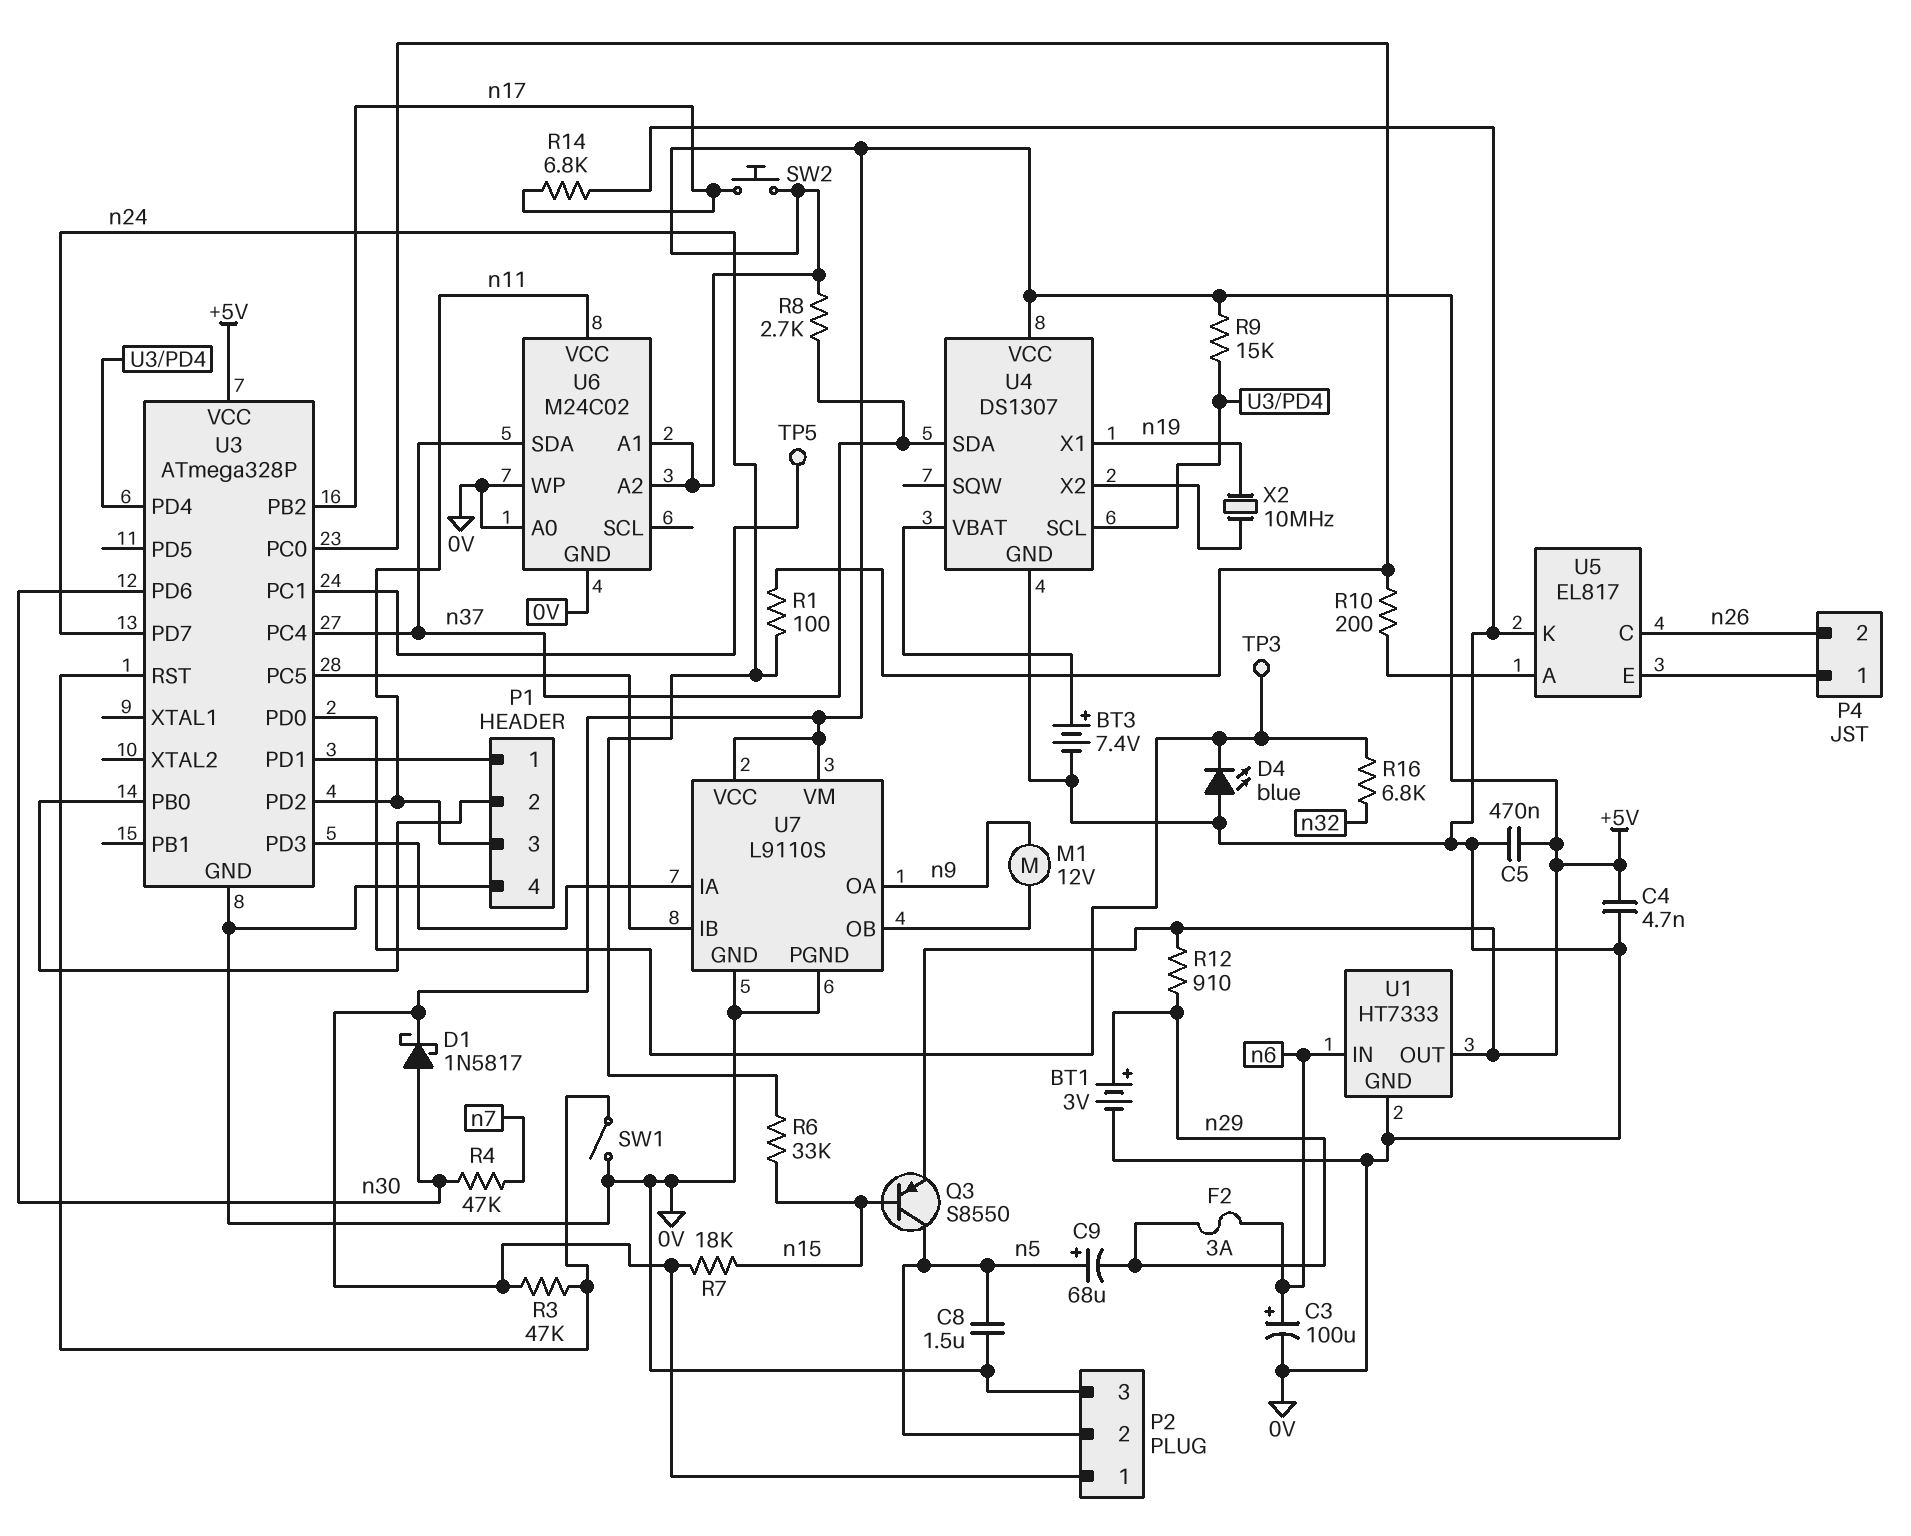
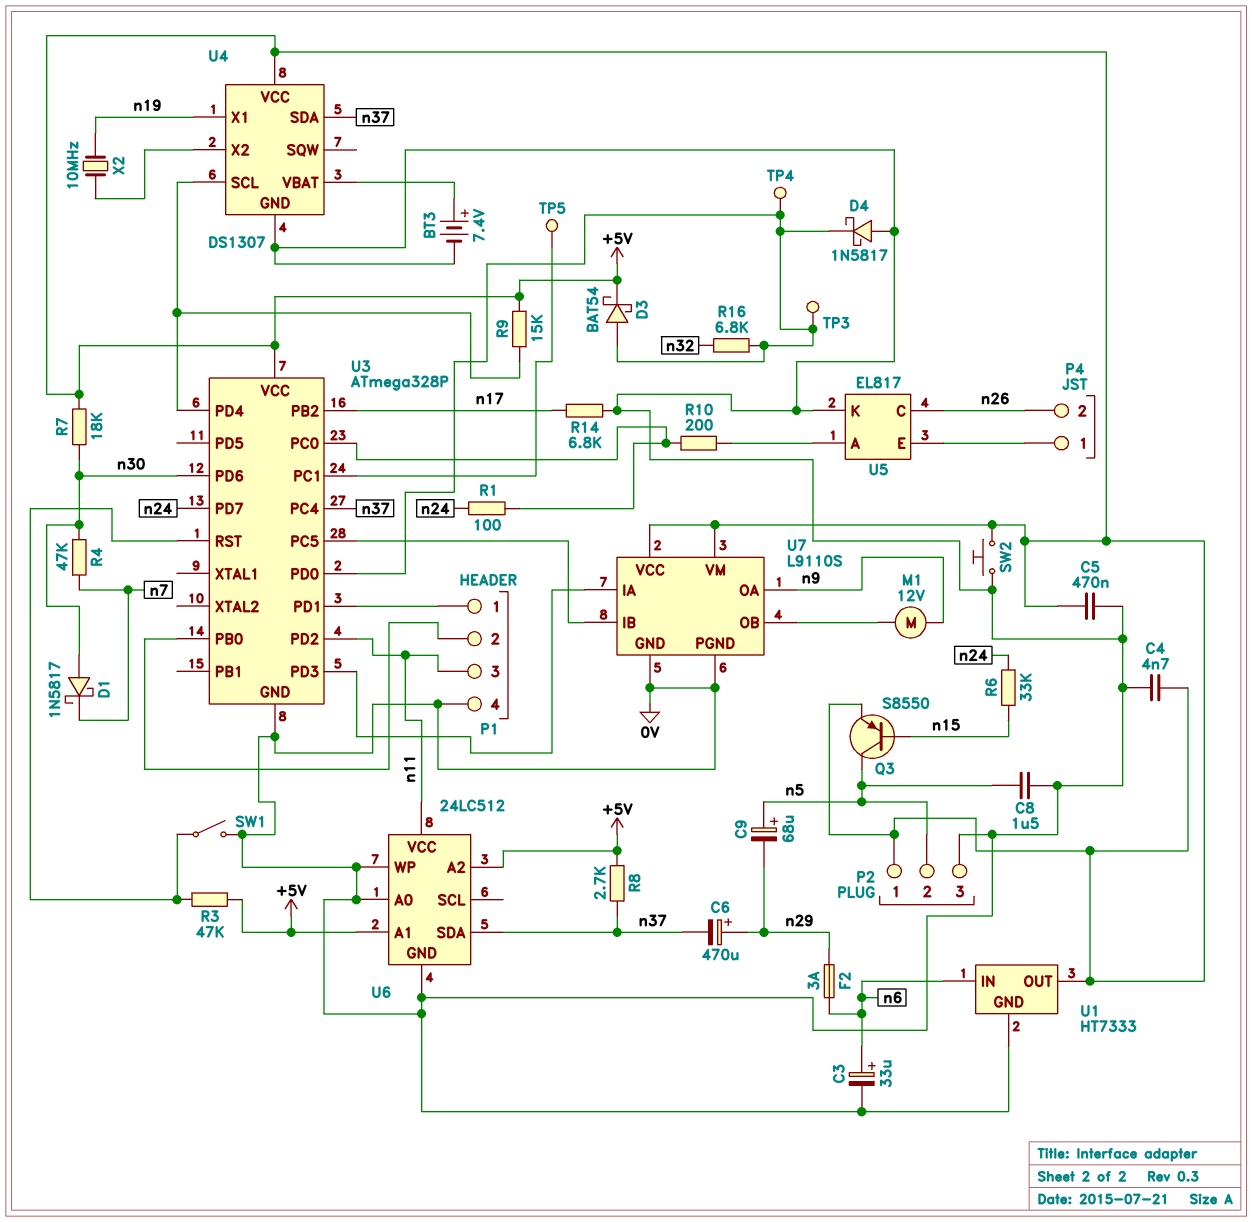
BT1: 3V (plus n29, minus 0V) -> none
C3: 100uF (plus n6, minus 0V) -> 33uF (plus n6, minus 0V)
C6: none -> 470uF (plus n29, minus n37)
D1: schottky 1N5817 (A n30, K +5V) -> schottky 1N5817 (A n30, K n7)
D3: none -> schottky BAT54 (A U3/PD0, K +5V)
D4: LED blue (A 0V, K U3/PD0) -> schottky 1N5817 (A 0V, K U3/PD0)
R7: 18k (+5V, n15) -> 18k (+5V, n30)
R12: 910 (+5V, n29) -> none
SW2: button (+5V, n17) -> button (+5V, 0V)
TP4: none -> test point (U3/PD0)
U6: M24C02 -> 24LC512

